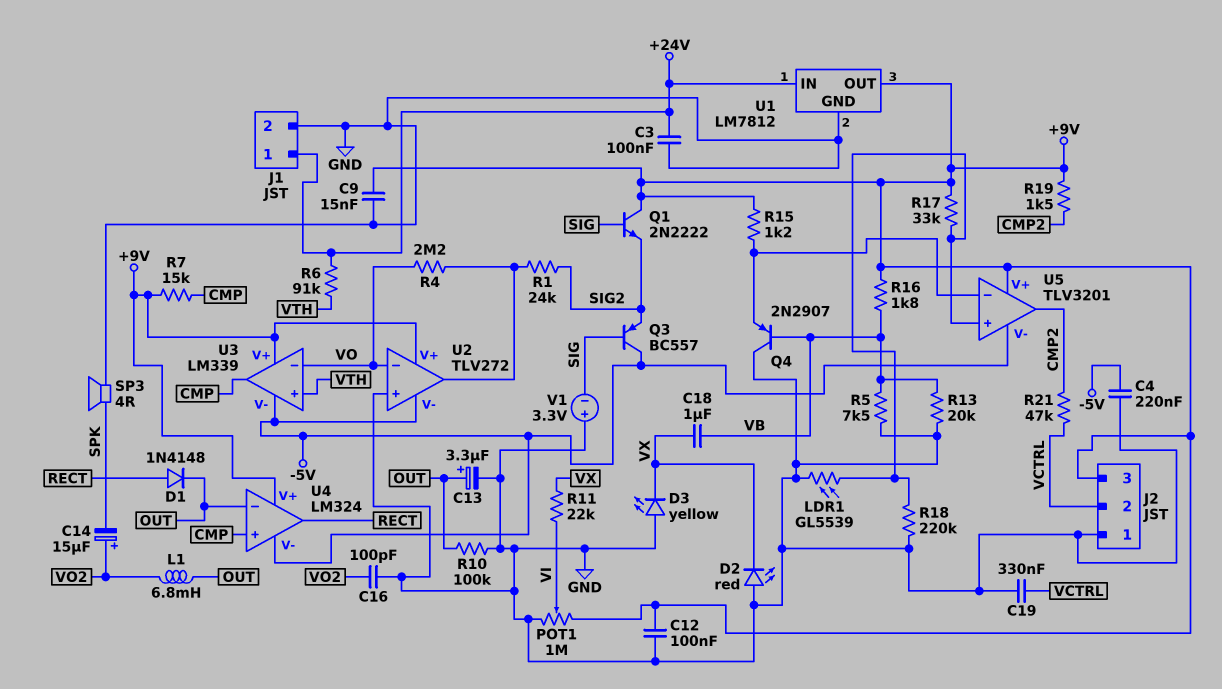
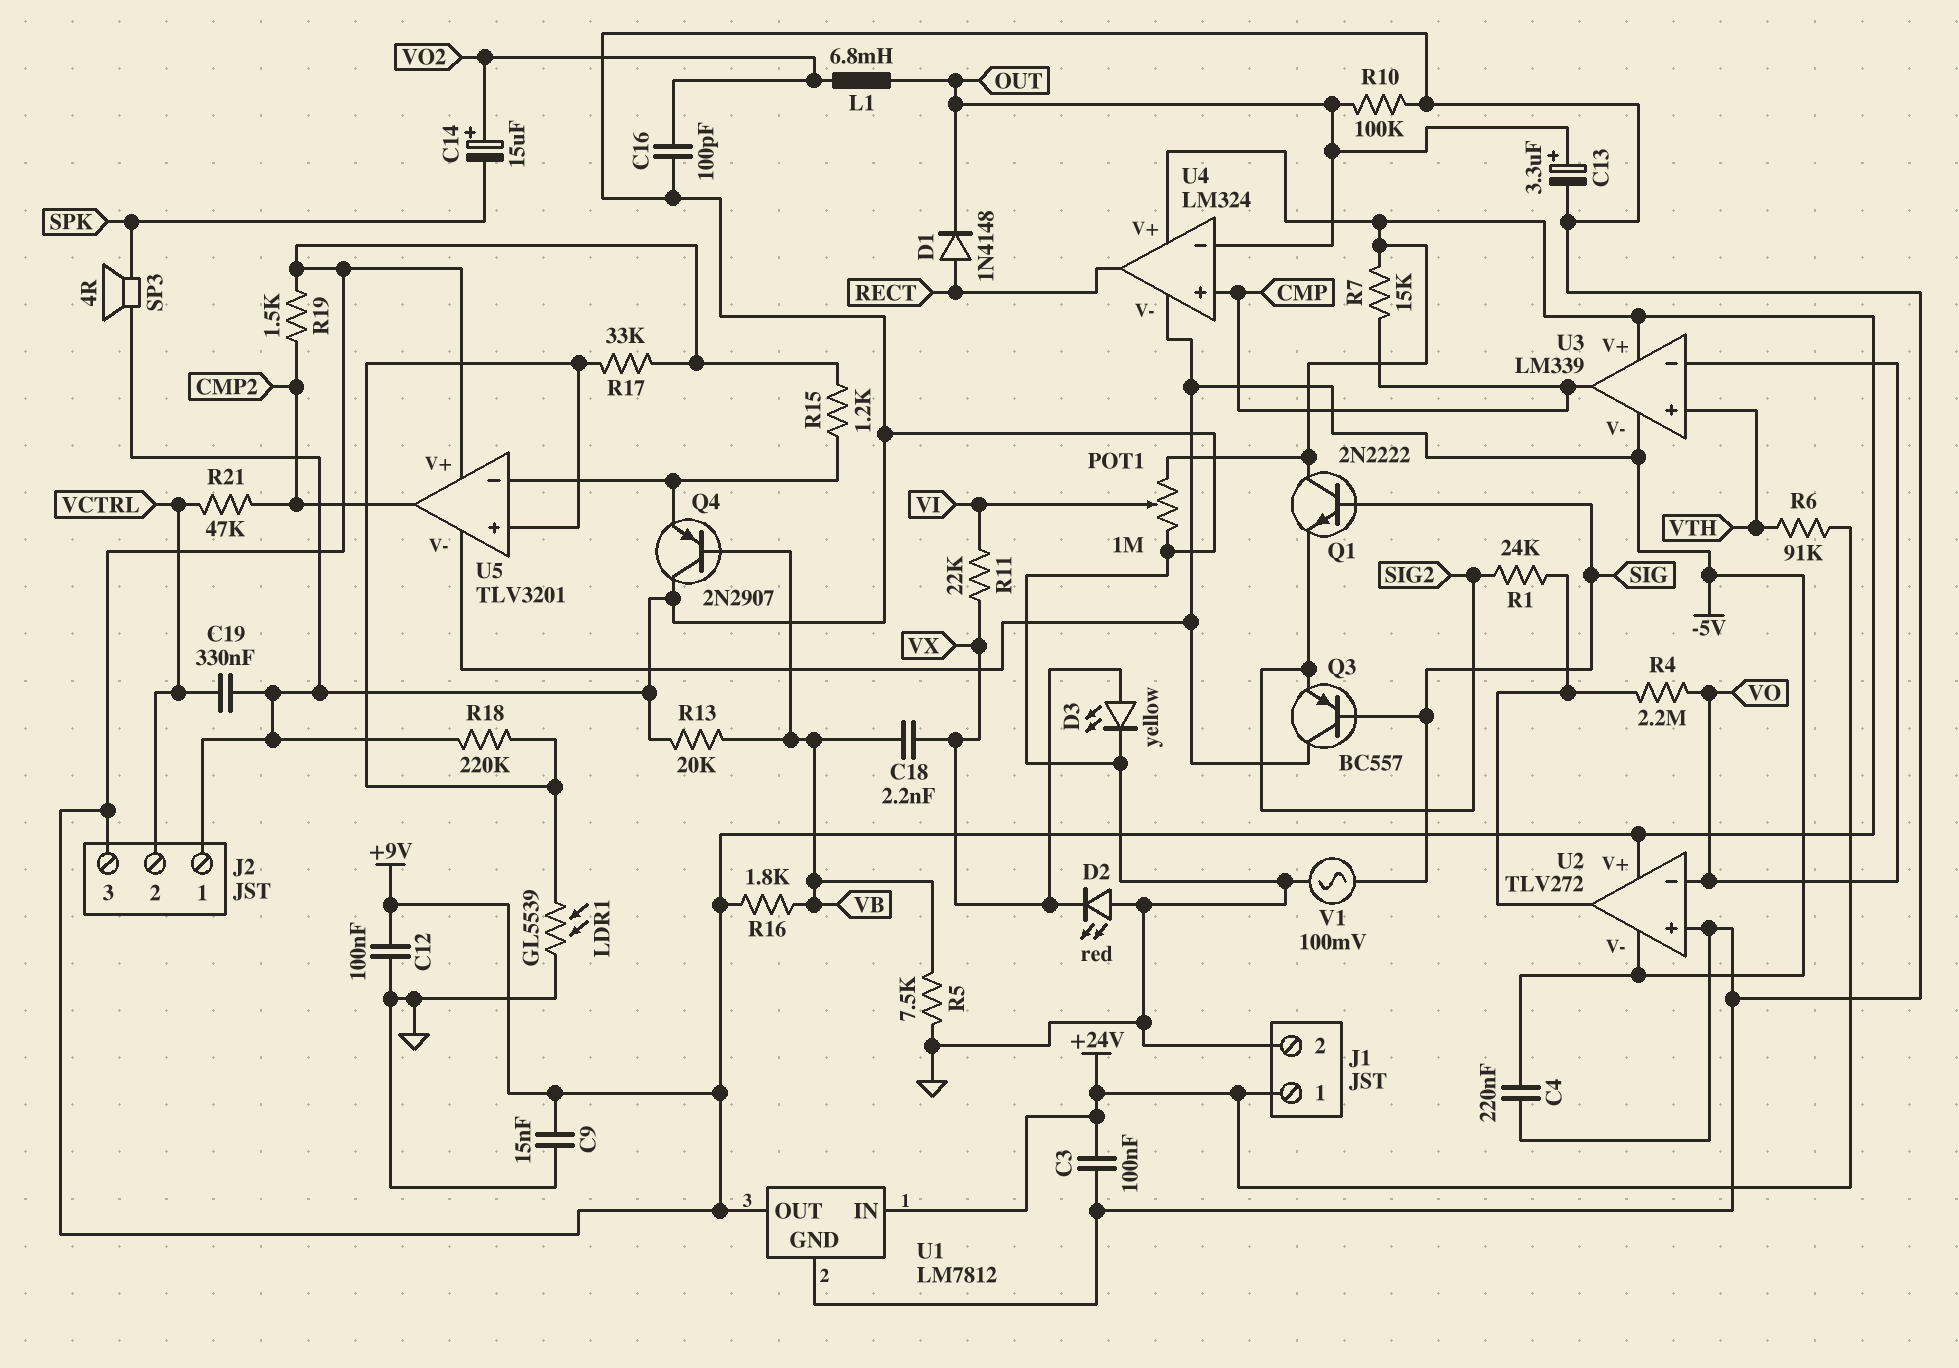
C18: 1uF (VB, VX) -> 2.2nF (VB, VX)
D3: LED yellow (A GND, K VX) -> LED yellow (A VX, K GND)
V1: 3.3V (plus GND, minus SIG) -> AC 100mV (GND, SIG)

